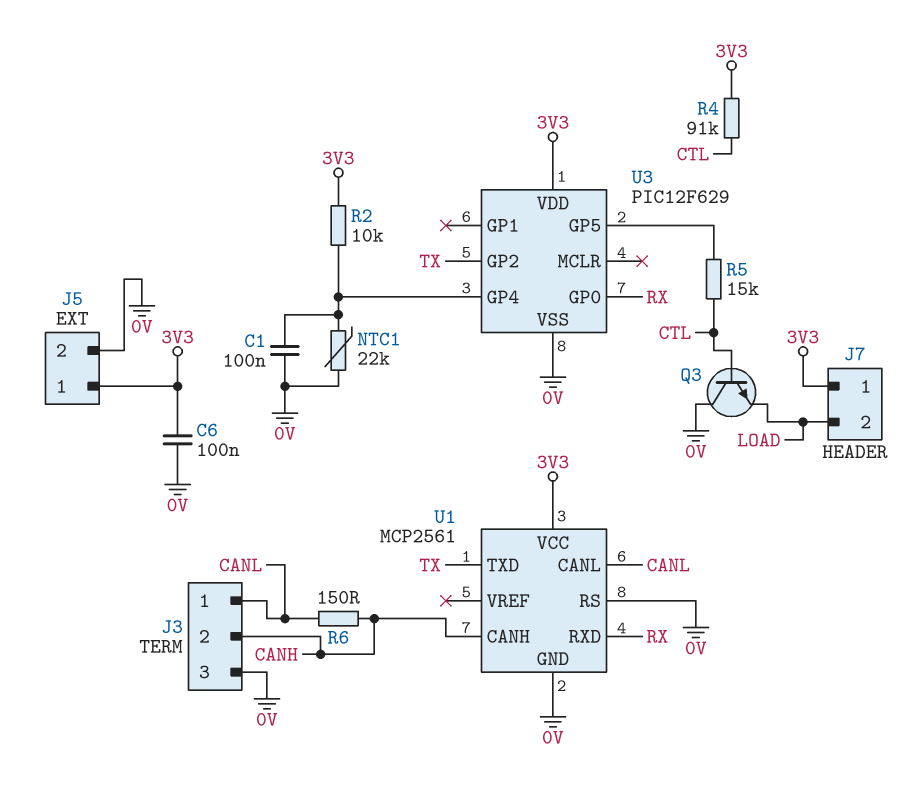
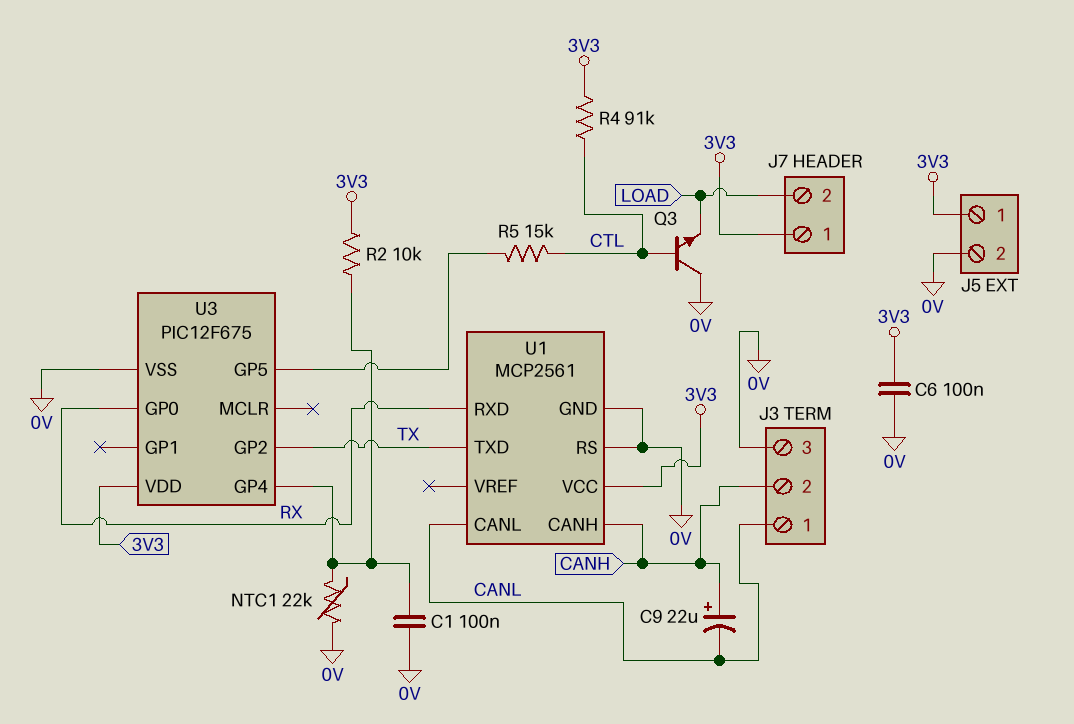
C9: none -> 22uF (plus CANH, minus CANL)
R6: 150 (CANH, CANL) -> none
U3: PIC12F629 -> PIC12F675

